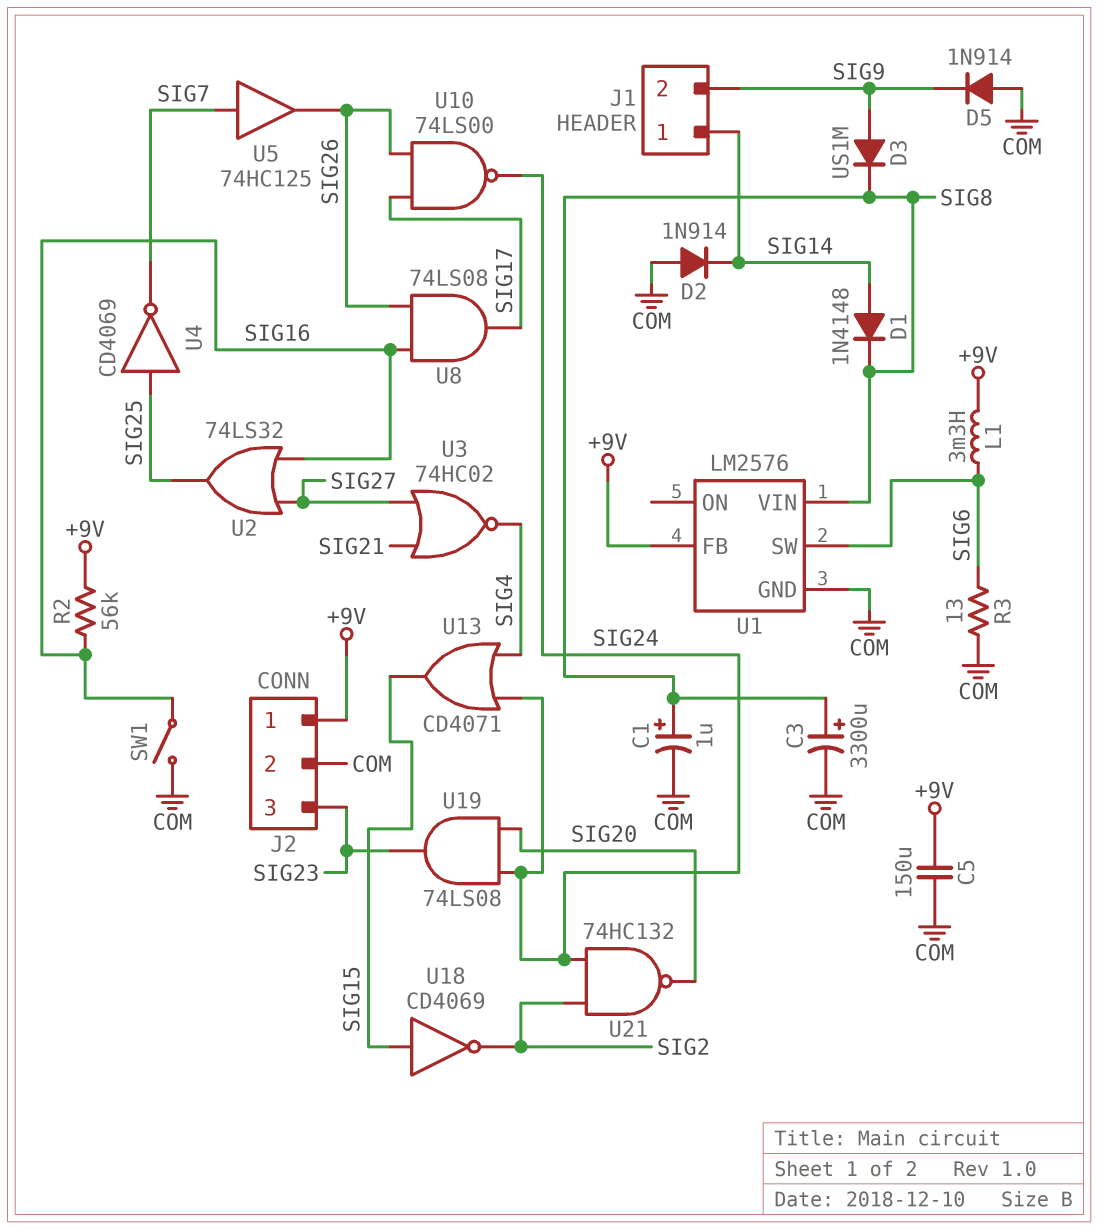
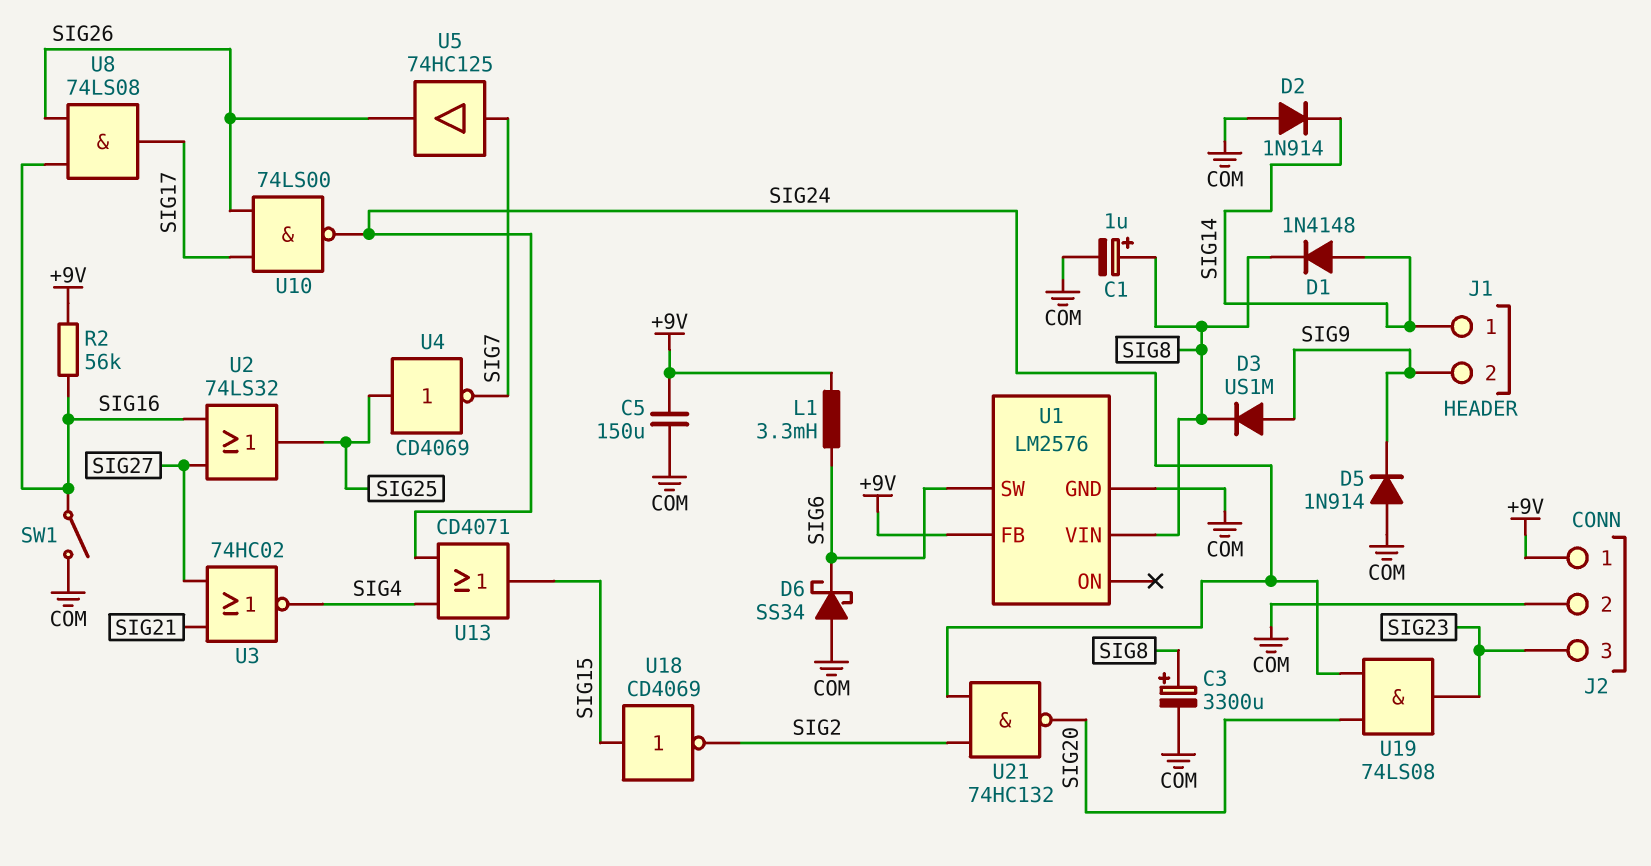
D6: none -> schottky SS34 (A COM, K SIG6)
R3: 13 (COM, SIG6) -> none

